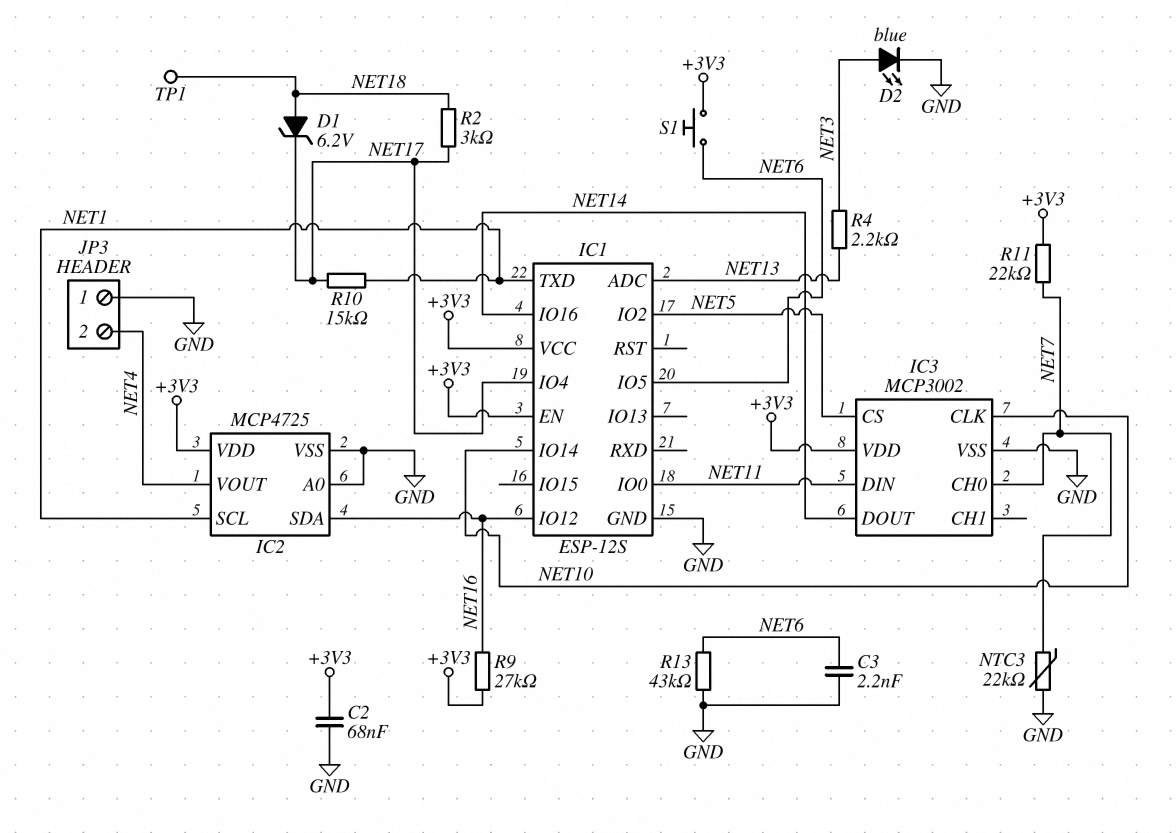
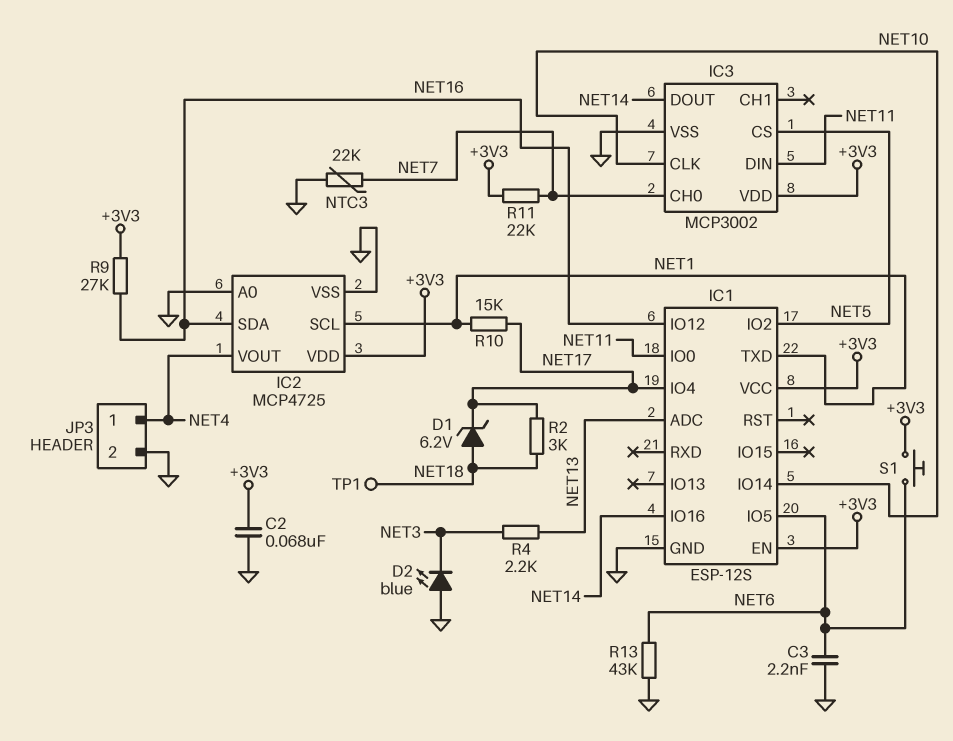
D2: LED blue (A NET3, K GND) -> LED blue (A GND, K NET3)
JP3 pin 1: GND -> NET4
JP3 pin 2: NET4 -> GND

